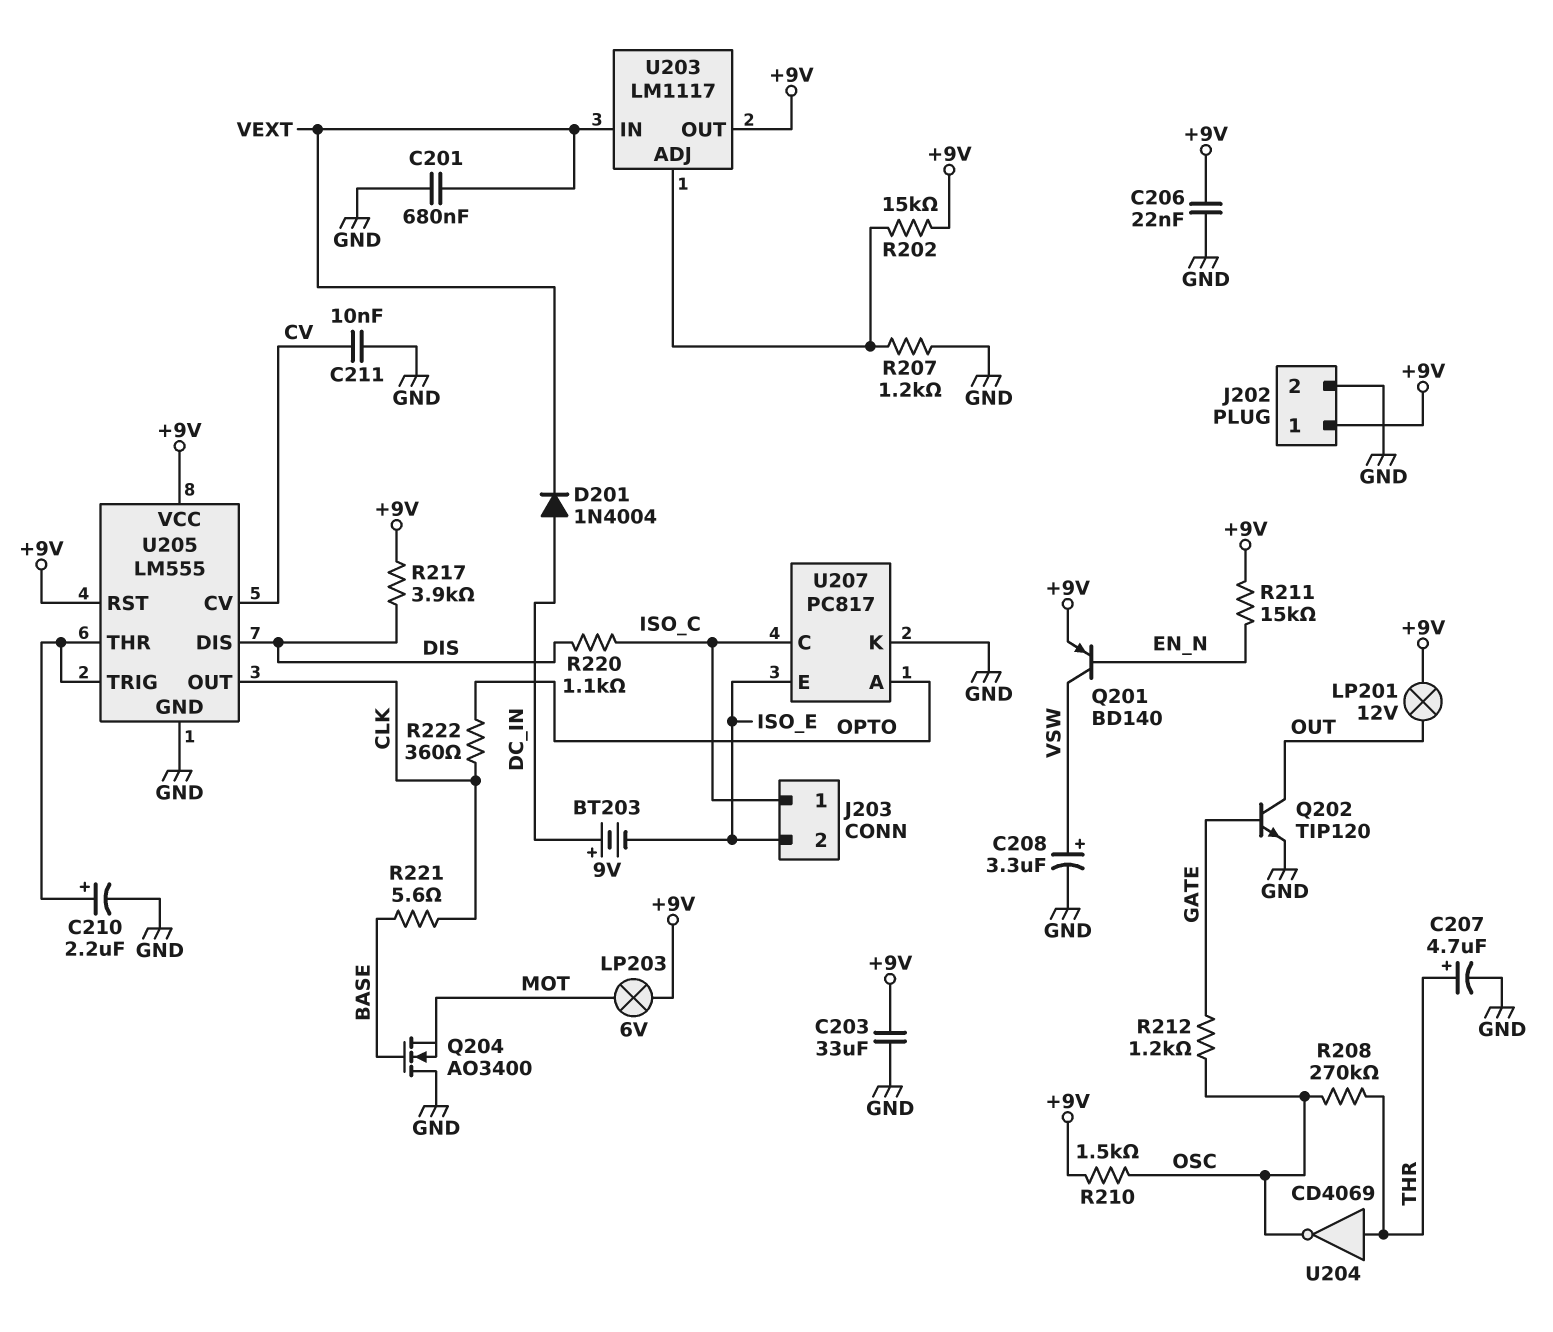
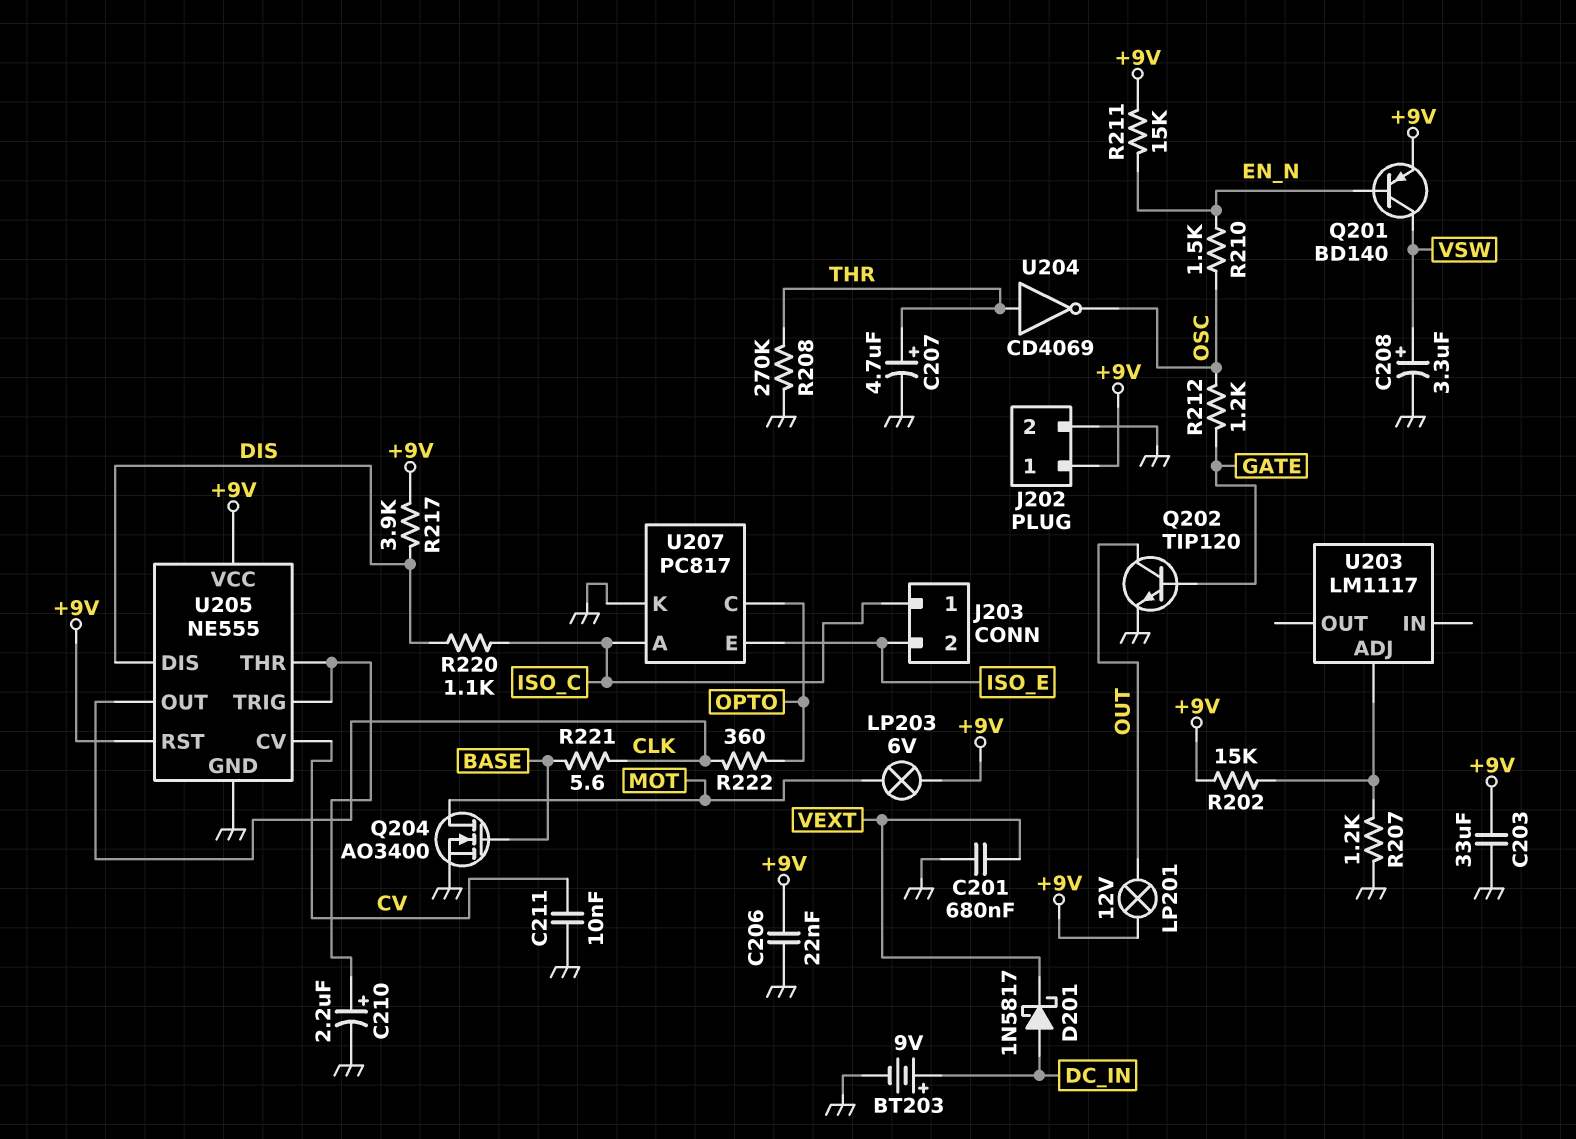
BT203: 9V (plus DC_IN, minus ISO_E) -> 9V (plus DC_IN, minus GND)
D201: diode 1N4004 (A DC_IN, K VEXT) -> schottky 1N5817 (A DC_IN, K VEXT)
Q204: NMOS AO3400 (G BASE, D GND, S MOT) -> NMOS AO3400 (G BASE, D MOT, S GND)
R208: 270k (OSC, THR) -> 270k (GND, THR)
R210: 1.5k (+9V, OSC) -> 1.5k (EN_N, OSC)
U203 pin IN: VEXT -> none
U203 pin OUT: +9V -> none
U205: LM555 -> NE555
U207 pin A: OPTO -> ISO_C
U207 pin C: ISO_C -> OPTO

